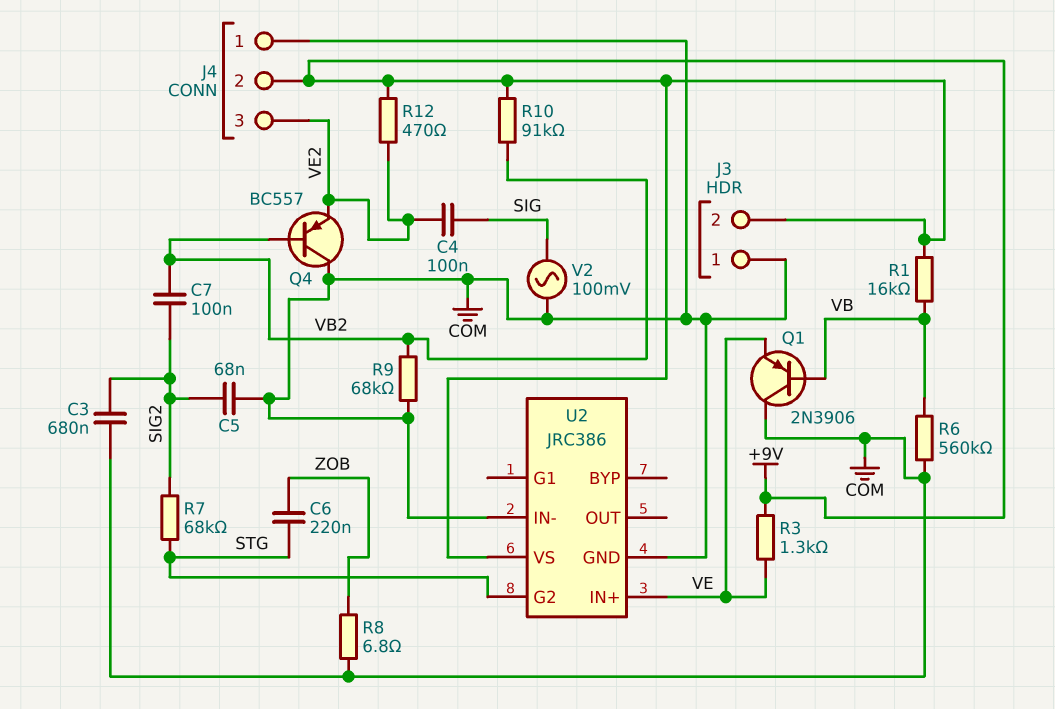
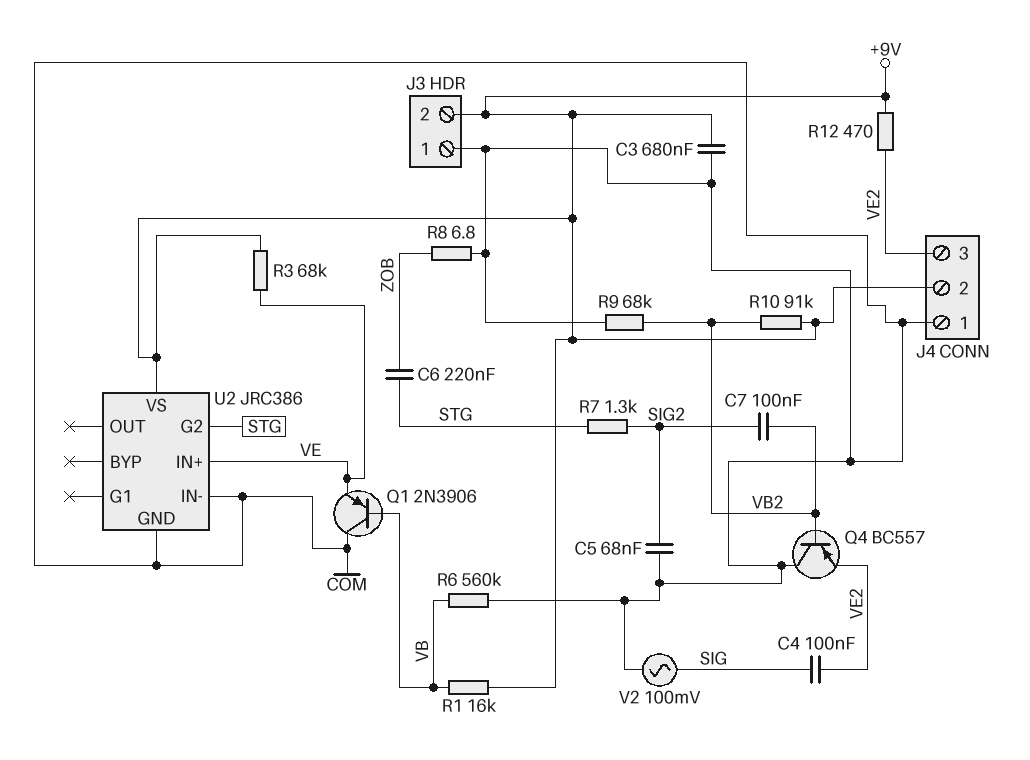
C3: 680nF (COM, SIG2) -> 680nF (+9V, COM)
R3: 1.3k (+9V, VE) -> 68k (+9V, VE)
R7: 68k (SIG2, STG) -> 1.3k (SIG2, STG)

